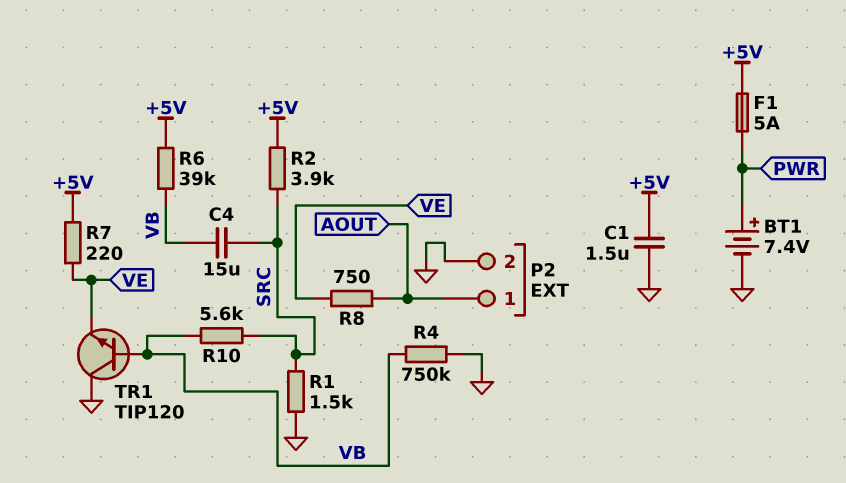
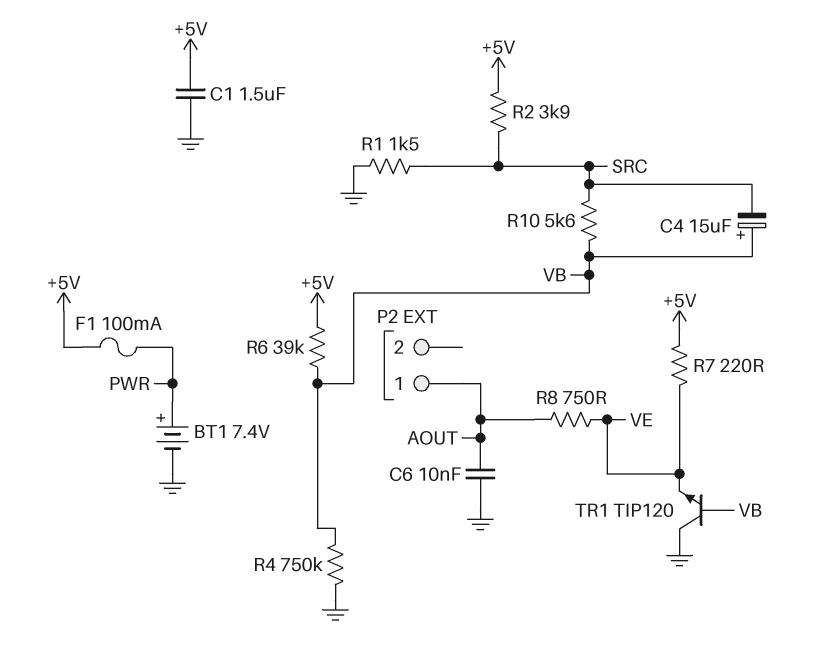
C4: 15uF (SRC, VB) -> 15uF (plus VB, minus SRC)
C6: none -> 10nF (AOUT, GND)
F1: 5A (+5V, PWR) -> 100mA (+5V, PWR)
P2 pin 2: GND -> none

